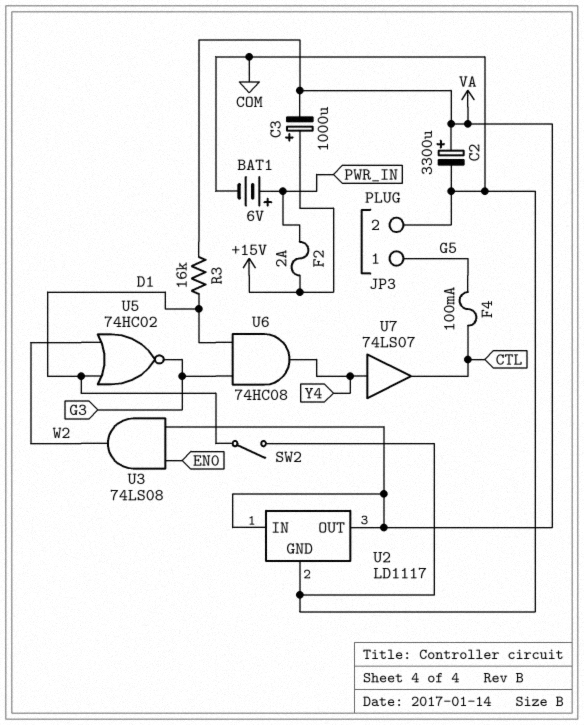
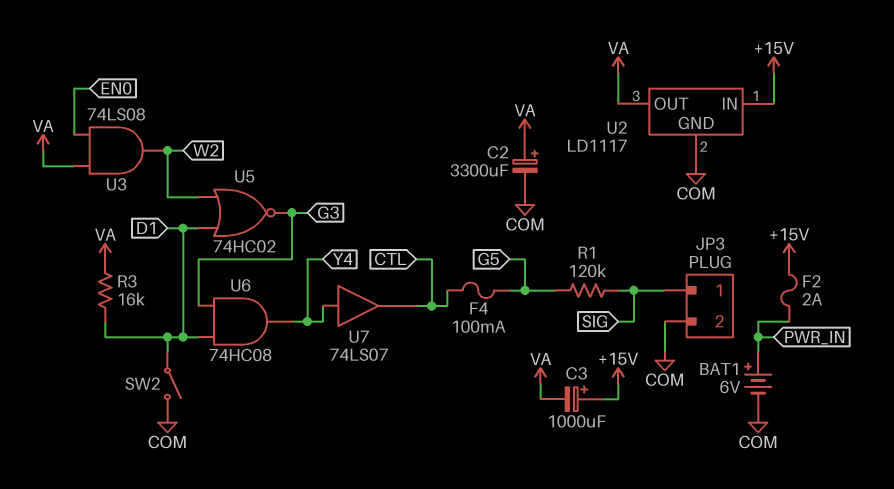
JP3 pin 1: G5 -> SIG
R1: none -> 120k (G5, SIG)
U2 pin IN: VA -> +15V

